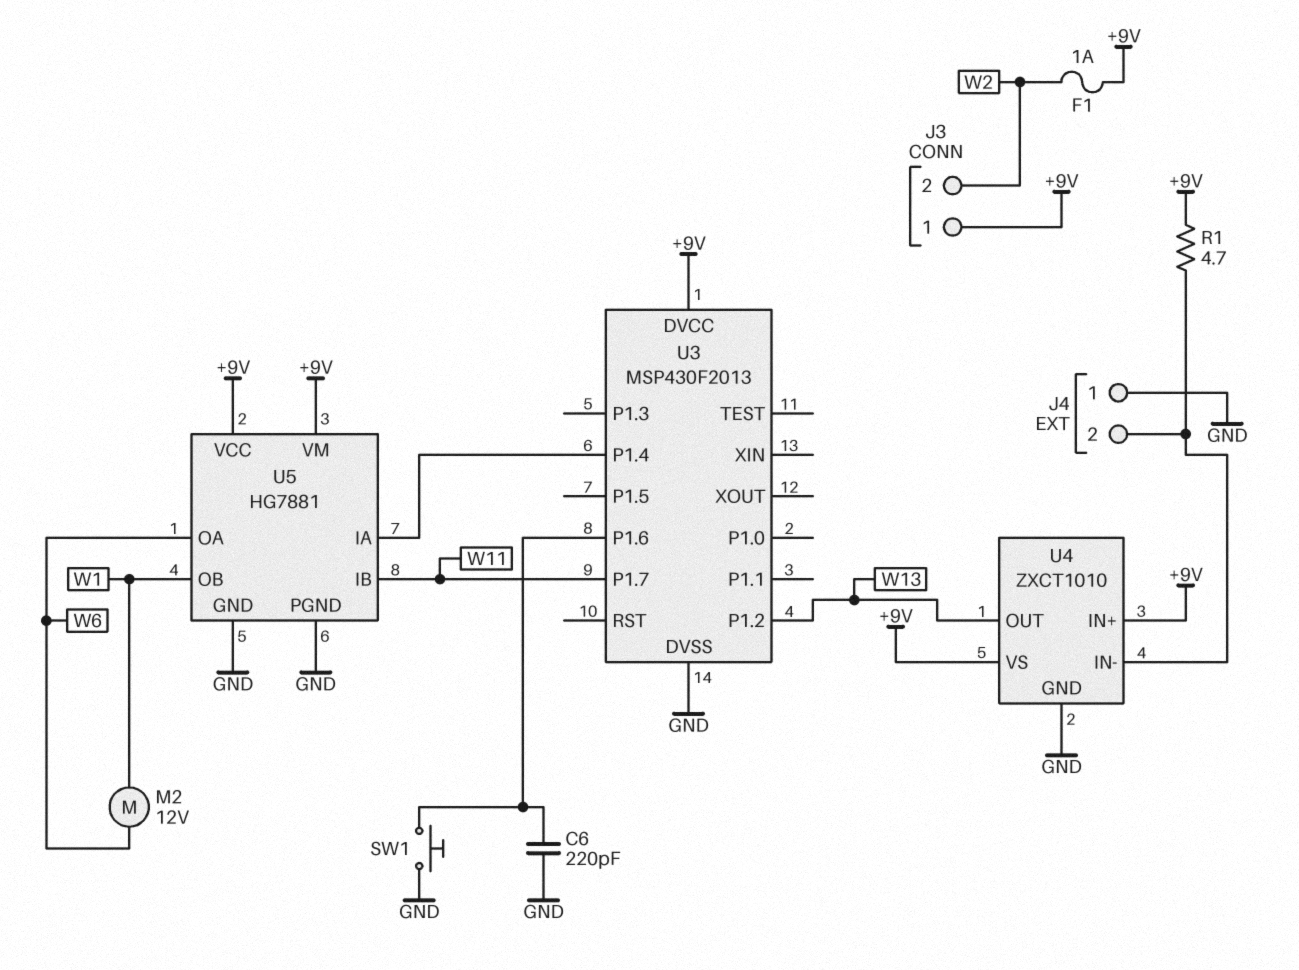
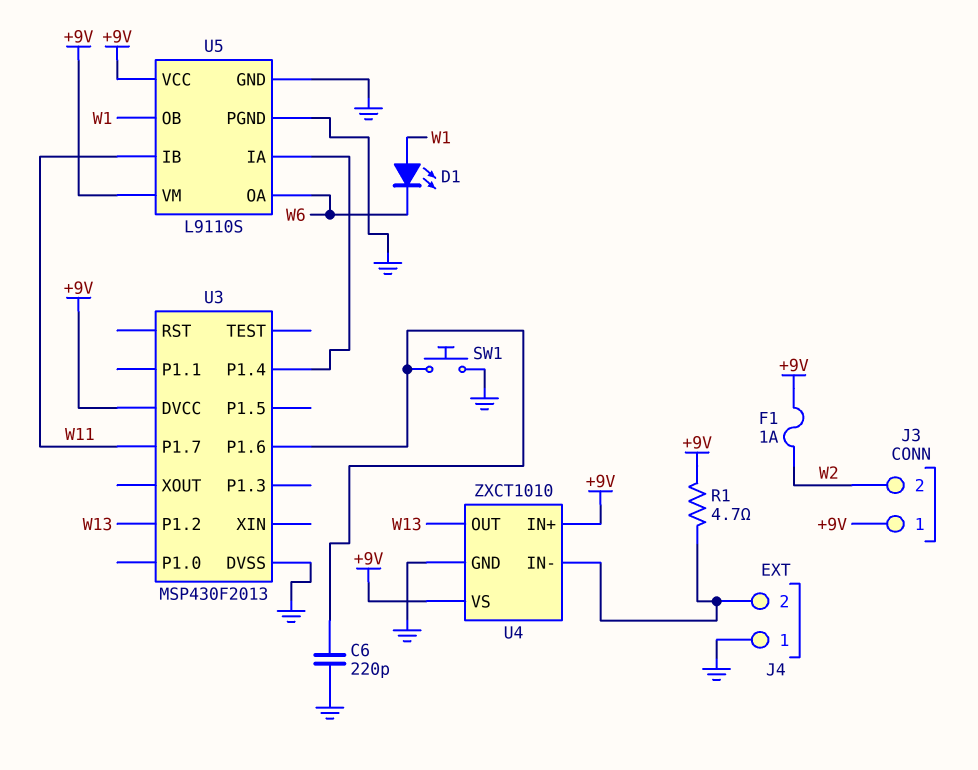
D1: none -> LED (A W1, K W6)
M2: motor 12V (W1, W6) -> none
U5: HG7881 -> L9110S

